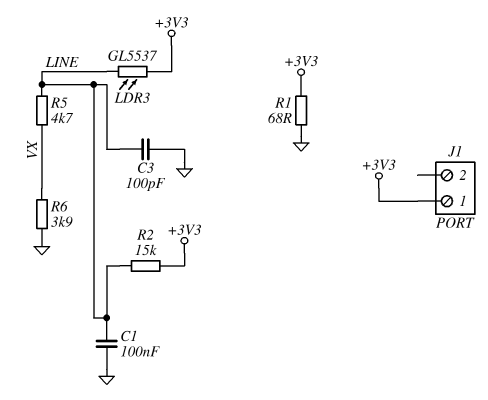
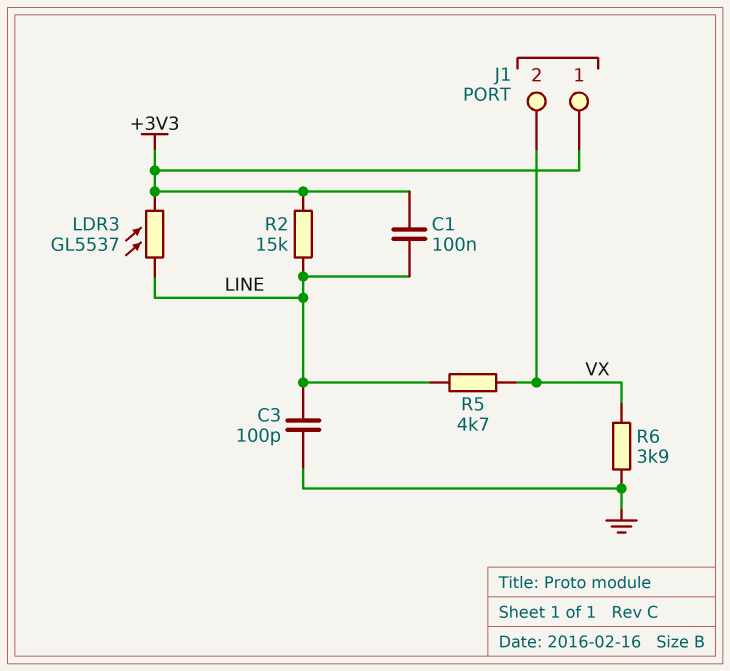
C1: 100nF (GND, LINE) -> 100nF (+3V3, LINE)
J1 pin 2: none -> VX
R1: 68 (+3V3, GND) -> none

